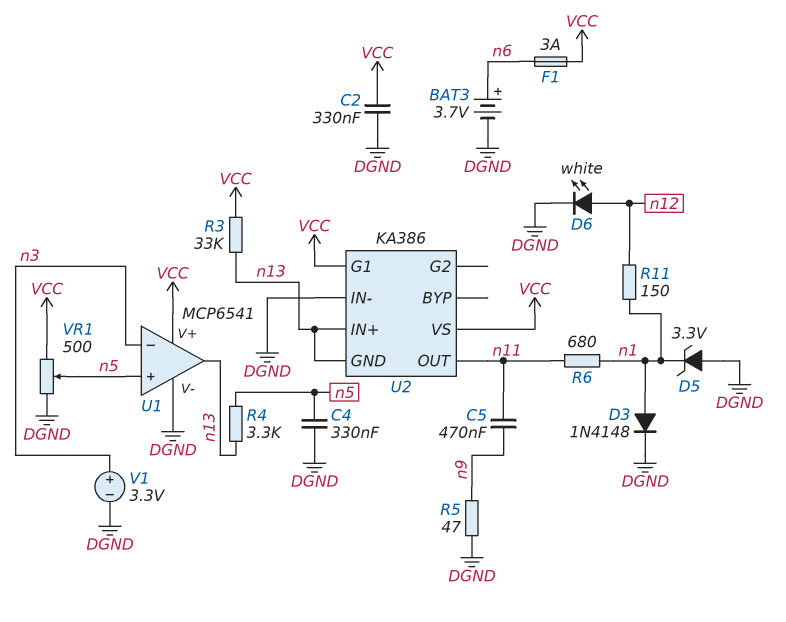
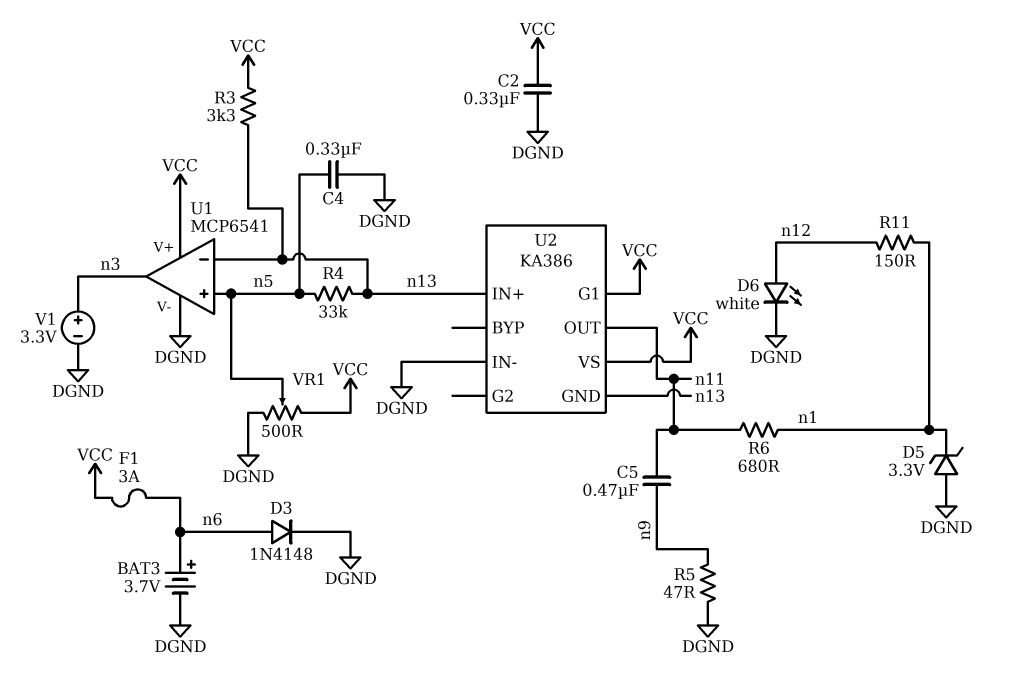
D3: diode 1N4148 (A n1, K DGND) -> diode 1N4148 (A n6, K DGND)
R3: 33k (VCC, n13) -> 3.3k (VCC, n13)
R4: 3.3k (n5, n13) -> 33k (n5, n13)
U1 pin in-: n3 -> n13
U1 pin out: n13 -> n3

